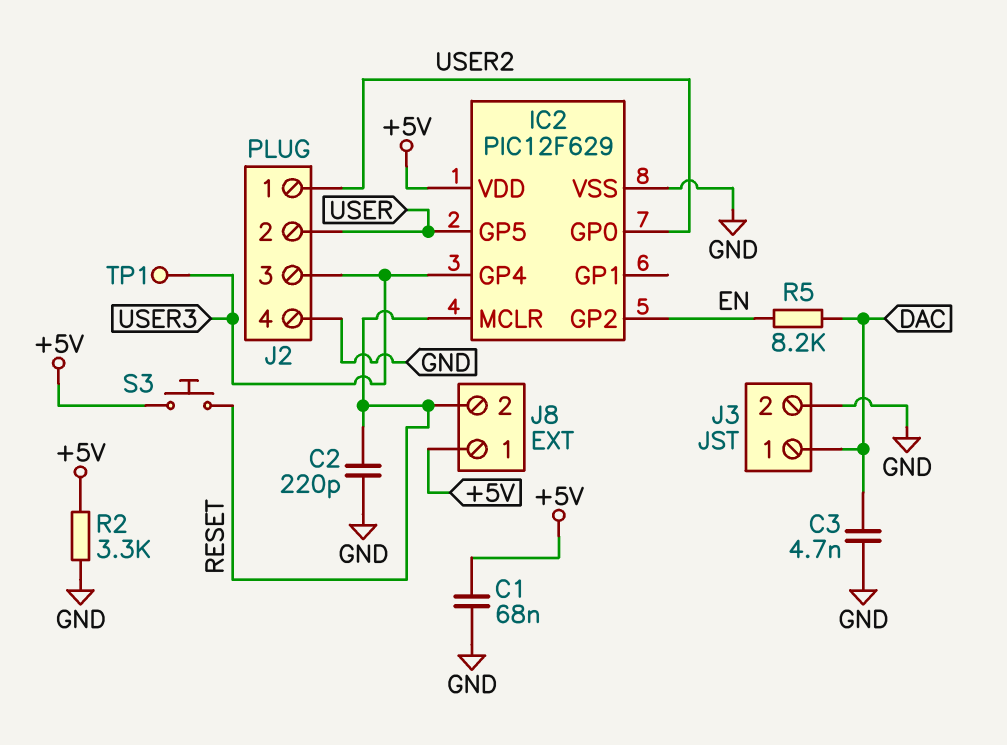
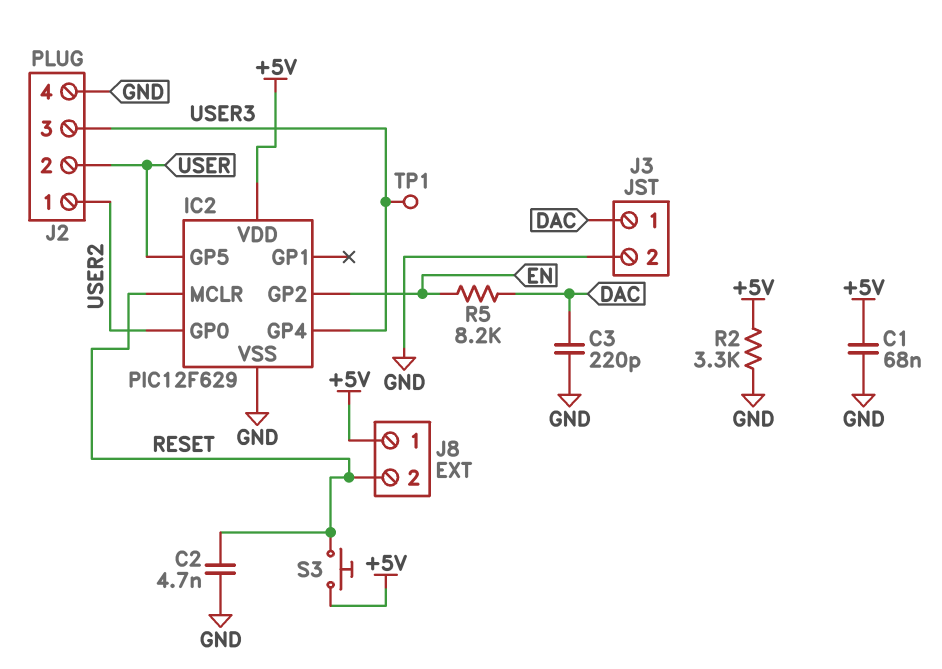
C2: 220pF (GND, RESET) -> 4.7nF (GND, RESET)
C3: 4.7nF (DAC, GND) -> 220pF (DAC, GND)

